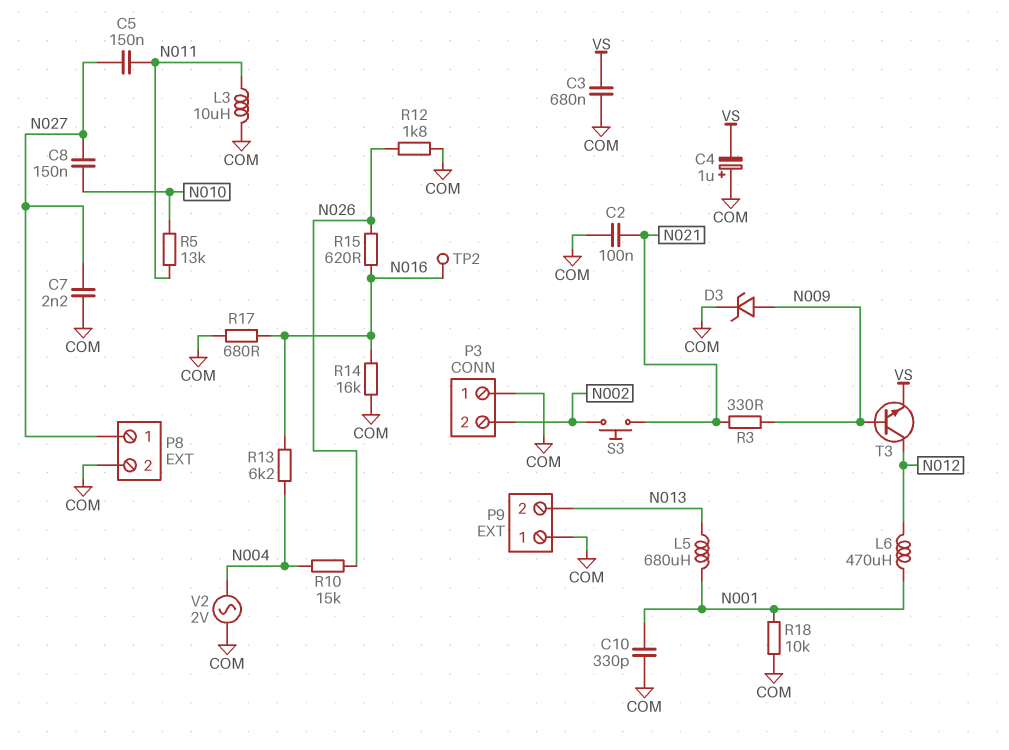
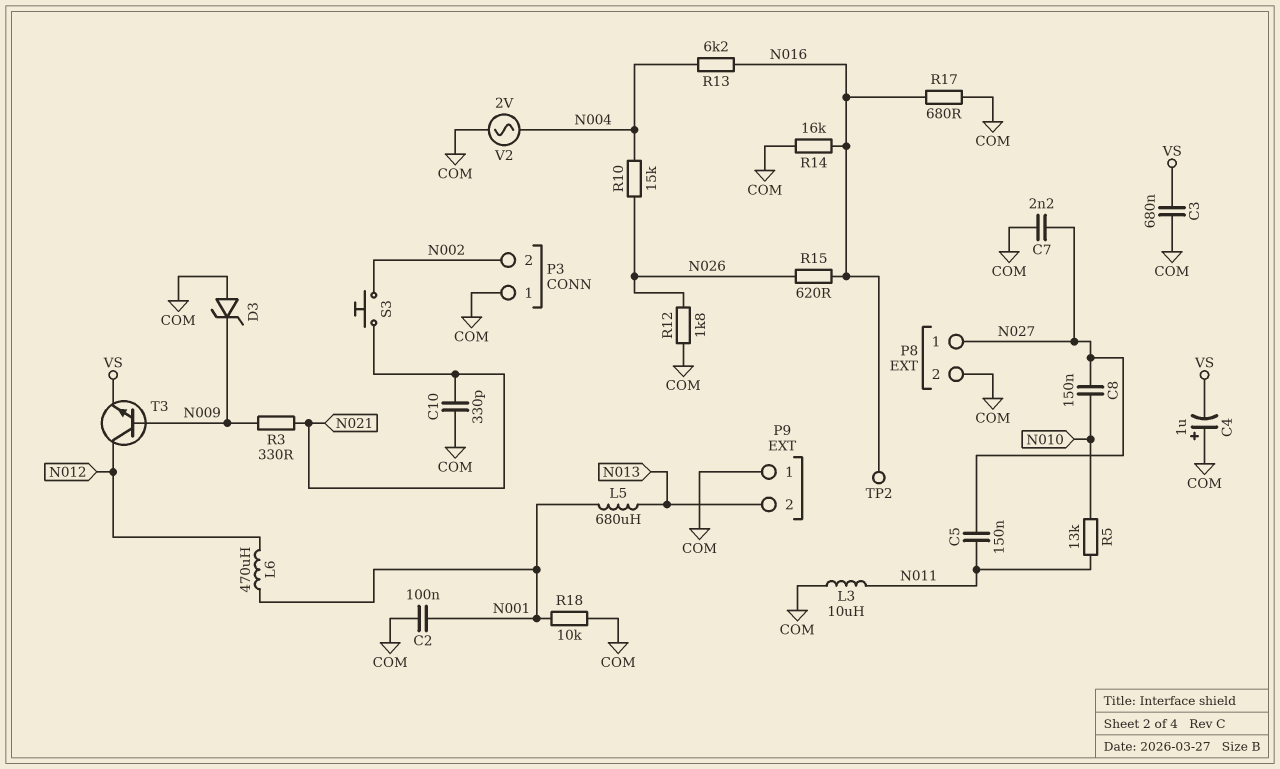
C2: 100nF (COM, N021) -> 100nF (COM, N001)
C10: 330pF (COM, N001) -> 330pF (COM, N021)
D3: zener (A N009, K COM) -> zener (A COM, K N009)

